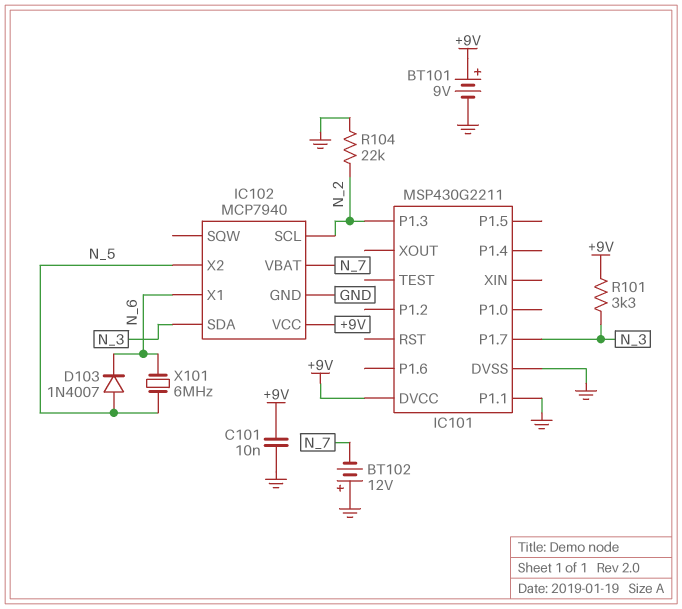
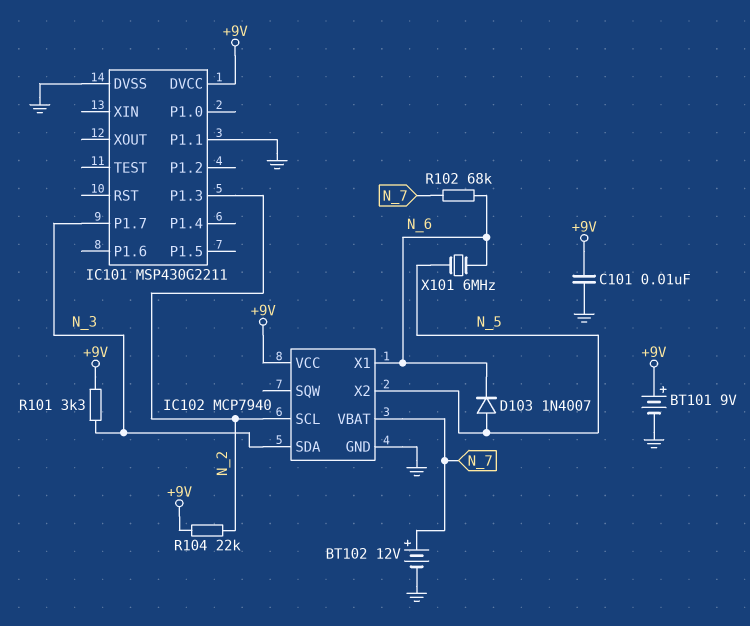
BT102: 12V (plus GND, minus N_7) -> 12V (plus N_7, minus GND)
R102: none -> 68k (N_6, N_7)
R104: 22k (GND, N_2) -> 22k (+9V, N_2)

